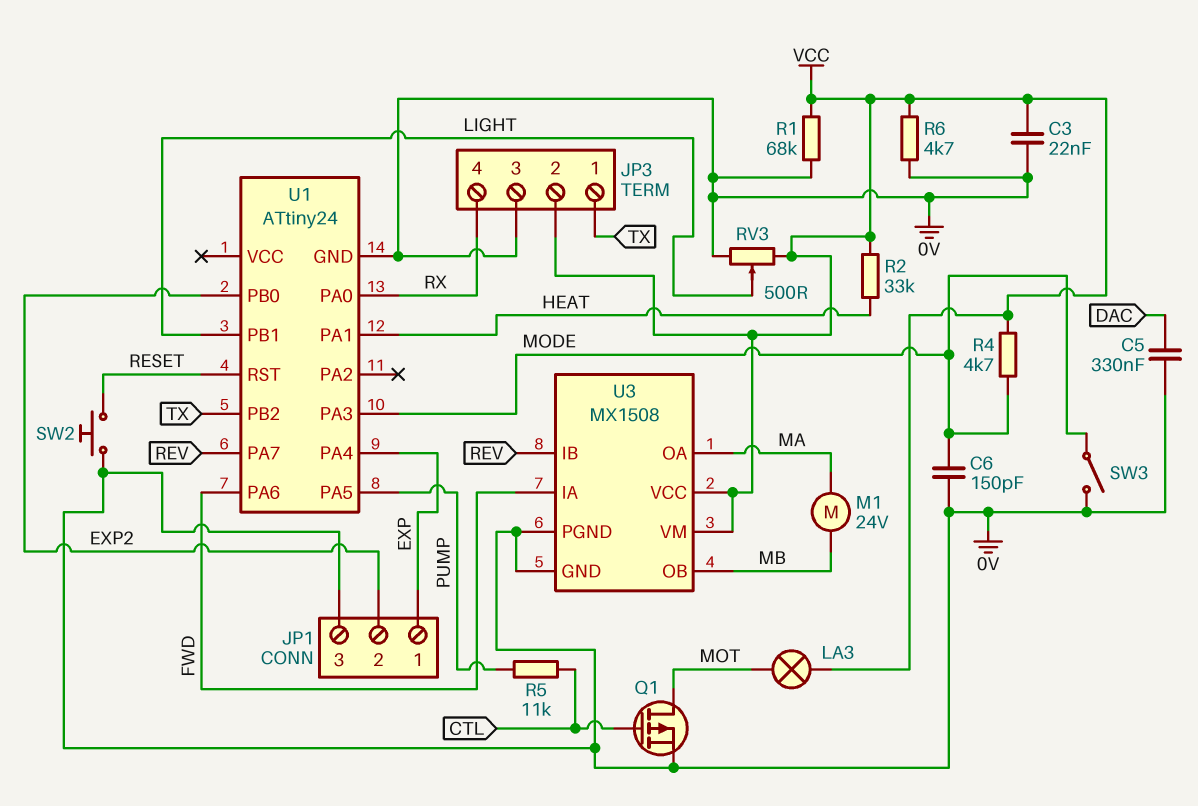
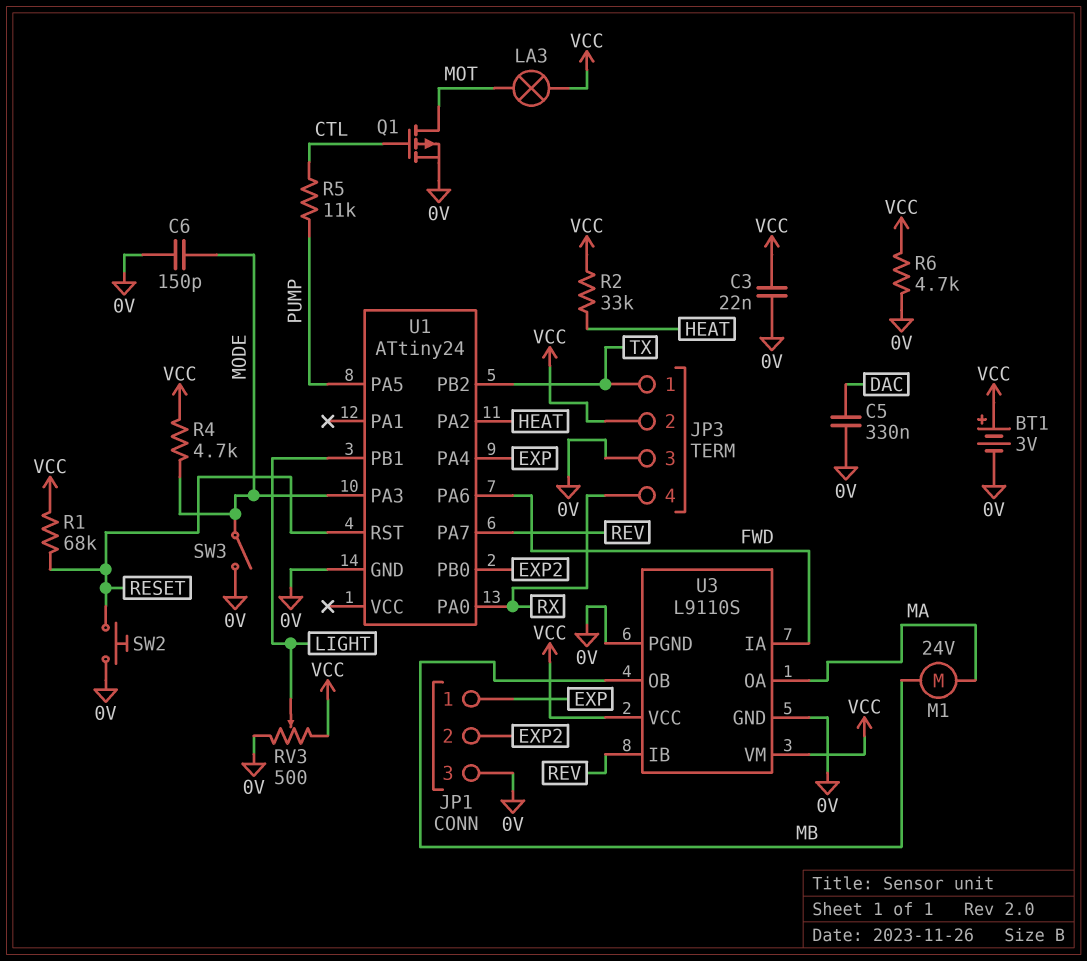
BT1: none -> 3V (plus VCC, minus 0V)
R1: 68k (0V, VCC) -> 68k (RESET, VCC)
U1 pin PA1: HEAT -> none
U1 pin PA2: none -> HEAT
U3: MX1508 -> L9110S

